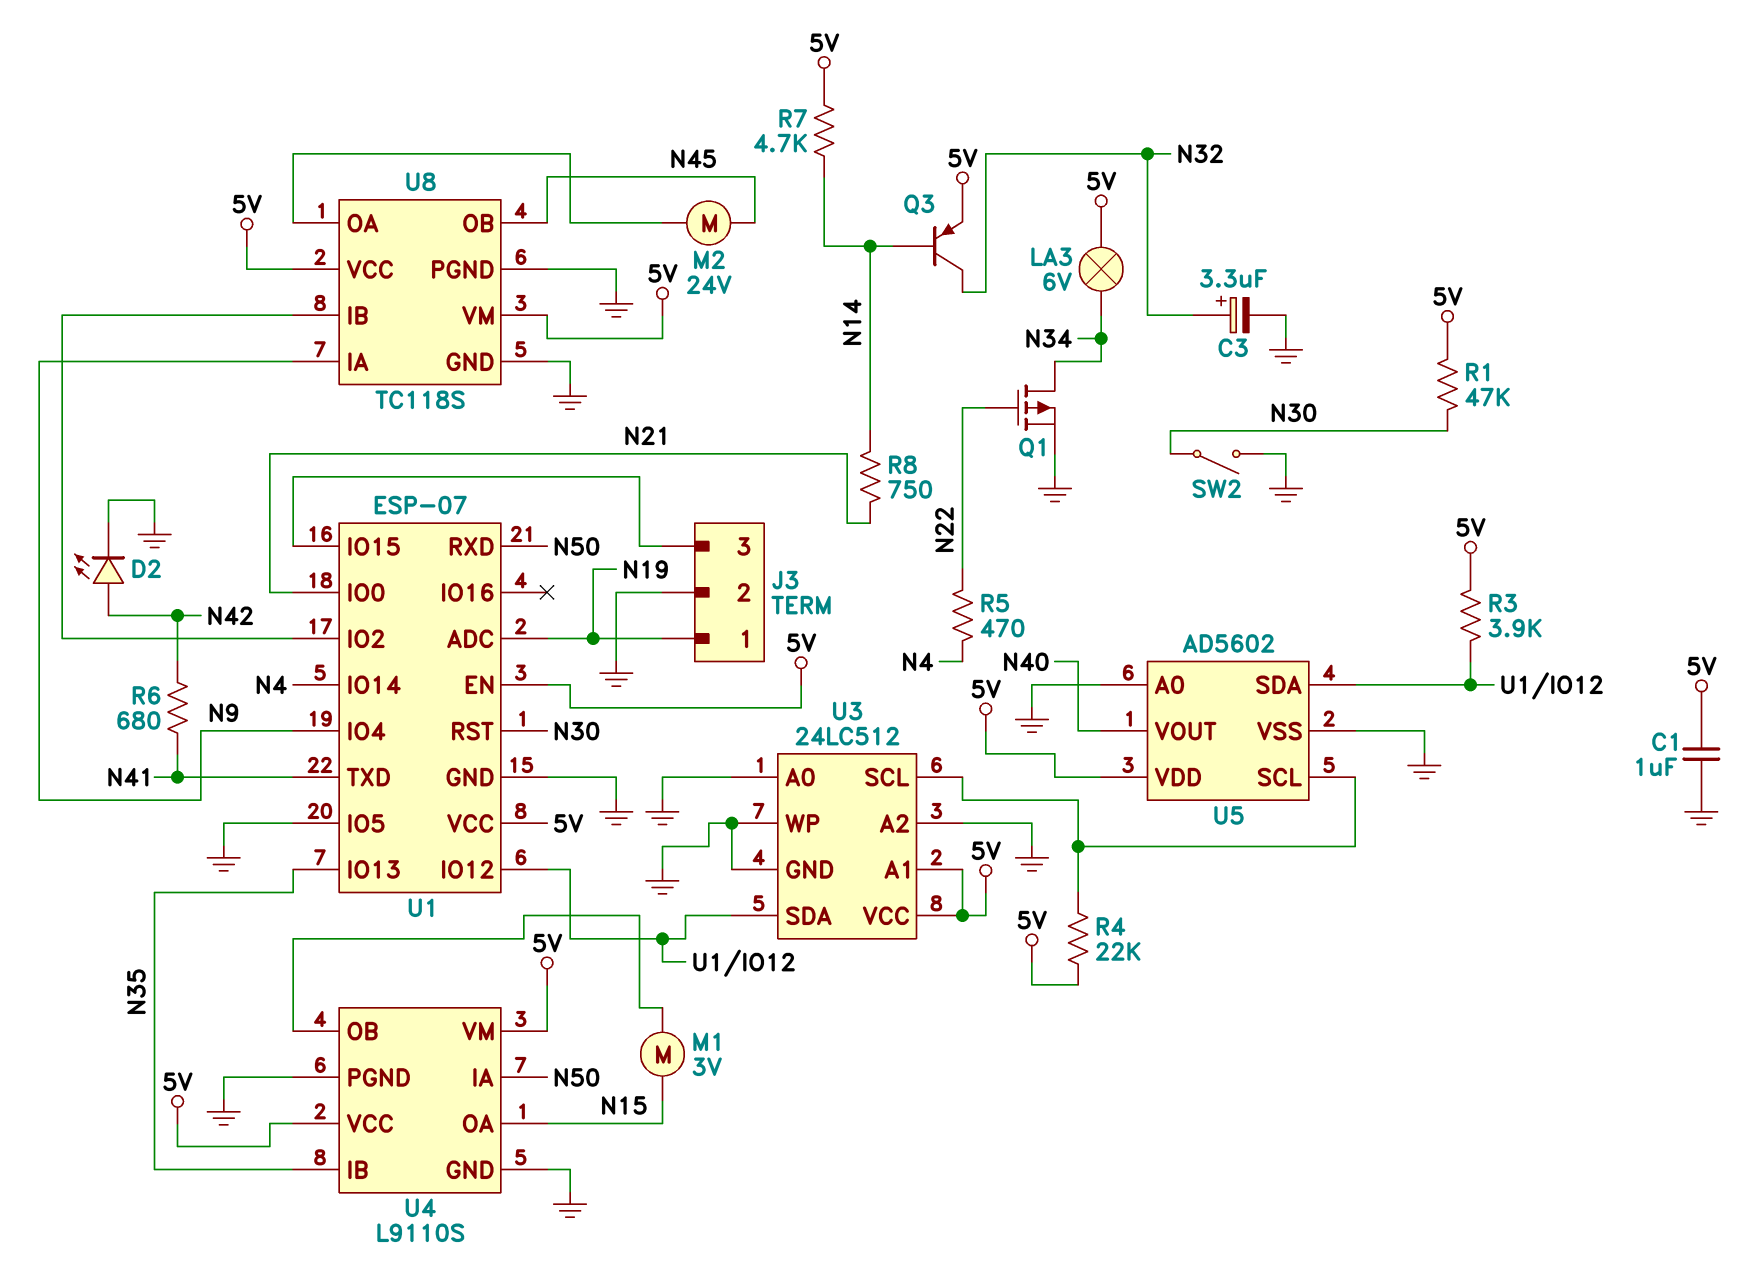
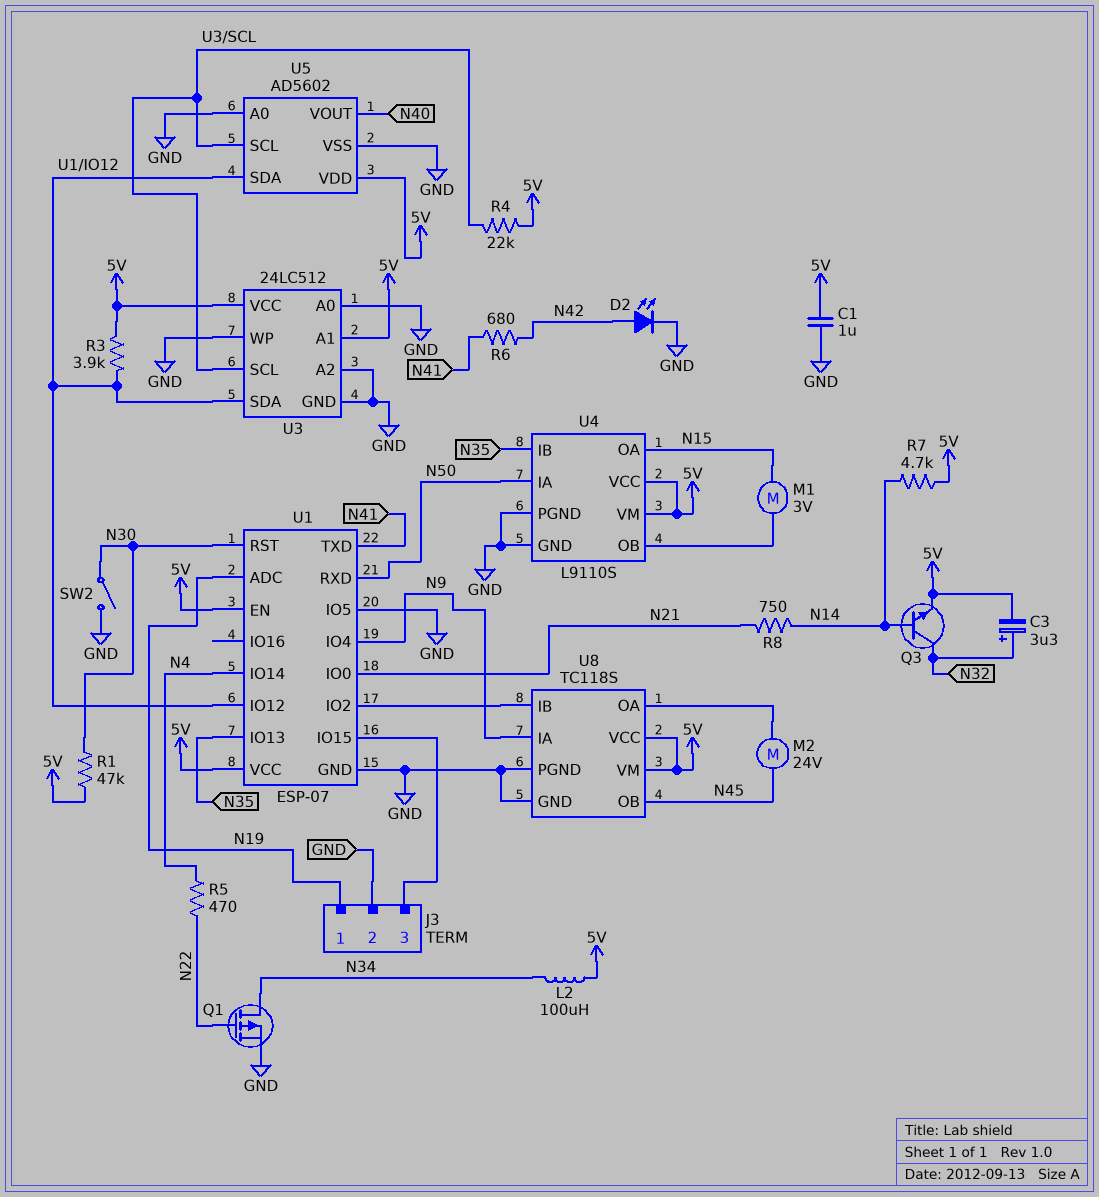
C3: 3.3uF (plus N32, minus GND) -> 3.3uF (plus N32, minus 5V)
L2: none -> 100uH (5V, N34)
LA3: lamp 6V (5V, N34) -> none
Q3: PNP (B N14, C N32, E 5V) -> NPN (B N14, C N32, E 5V)

